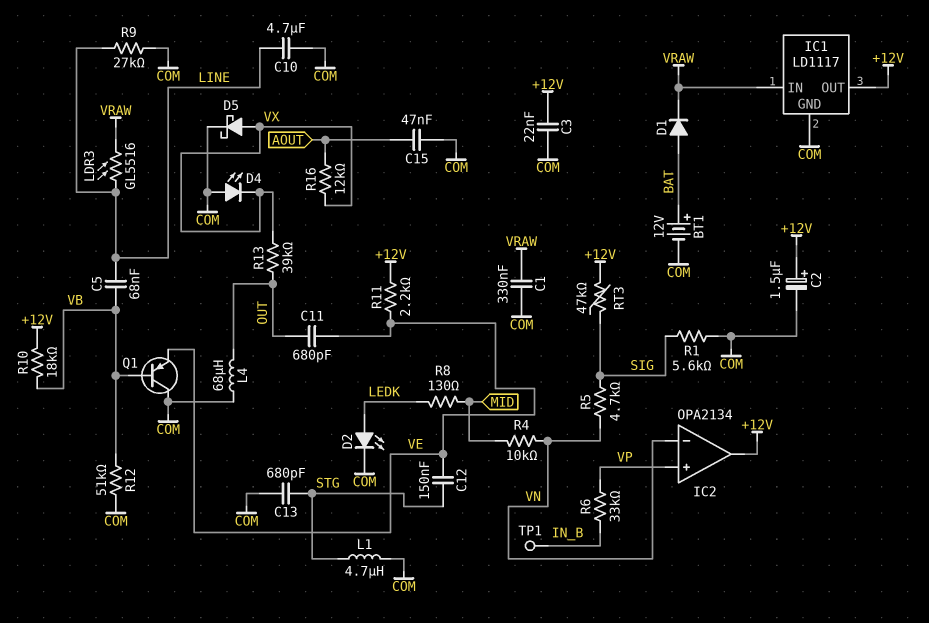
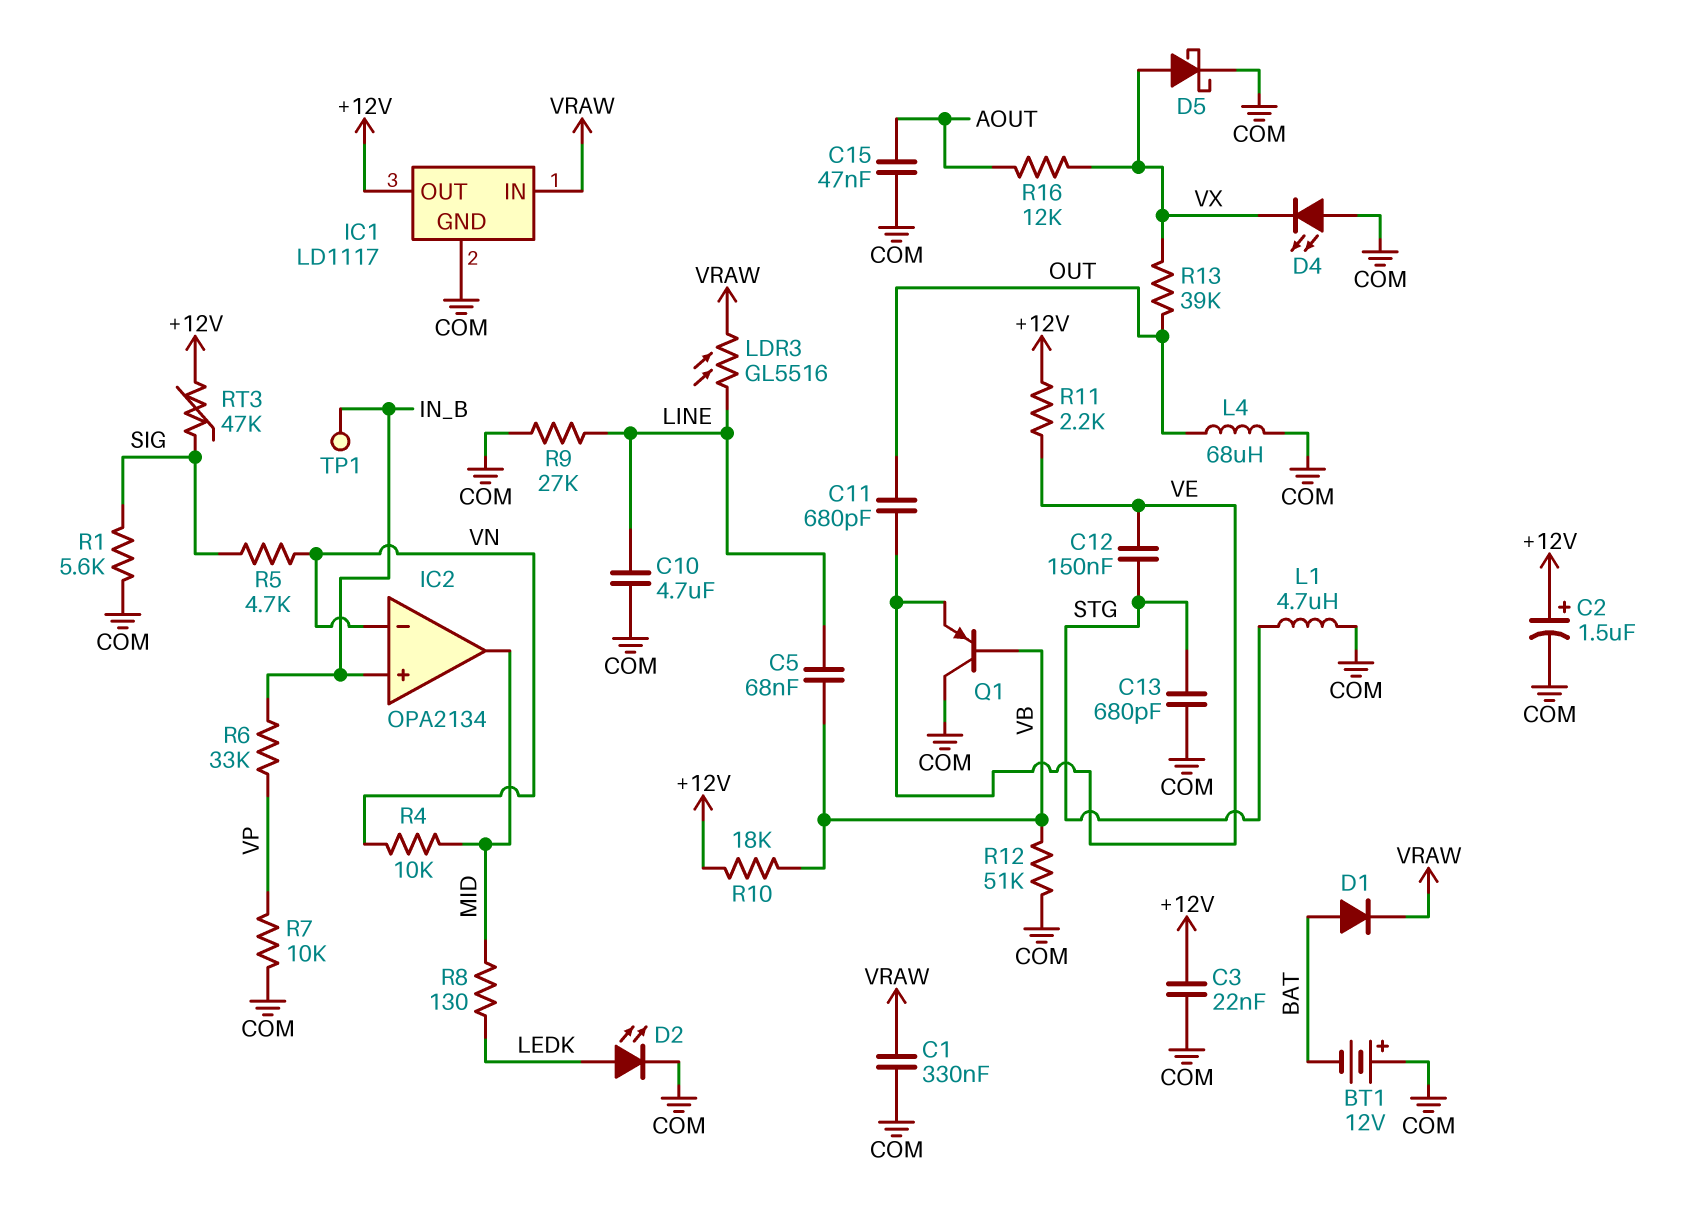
BT1: 12V (plus BAT, minus COM) -> 12V (plus COM, minus BAT)
IC2 pin in+: VP -> IN_B
IC2 pin out: +12V -> MID
R7: none -> 10k (COM, VP)

